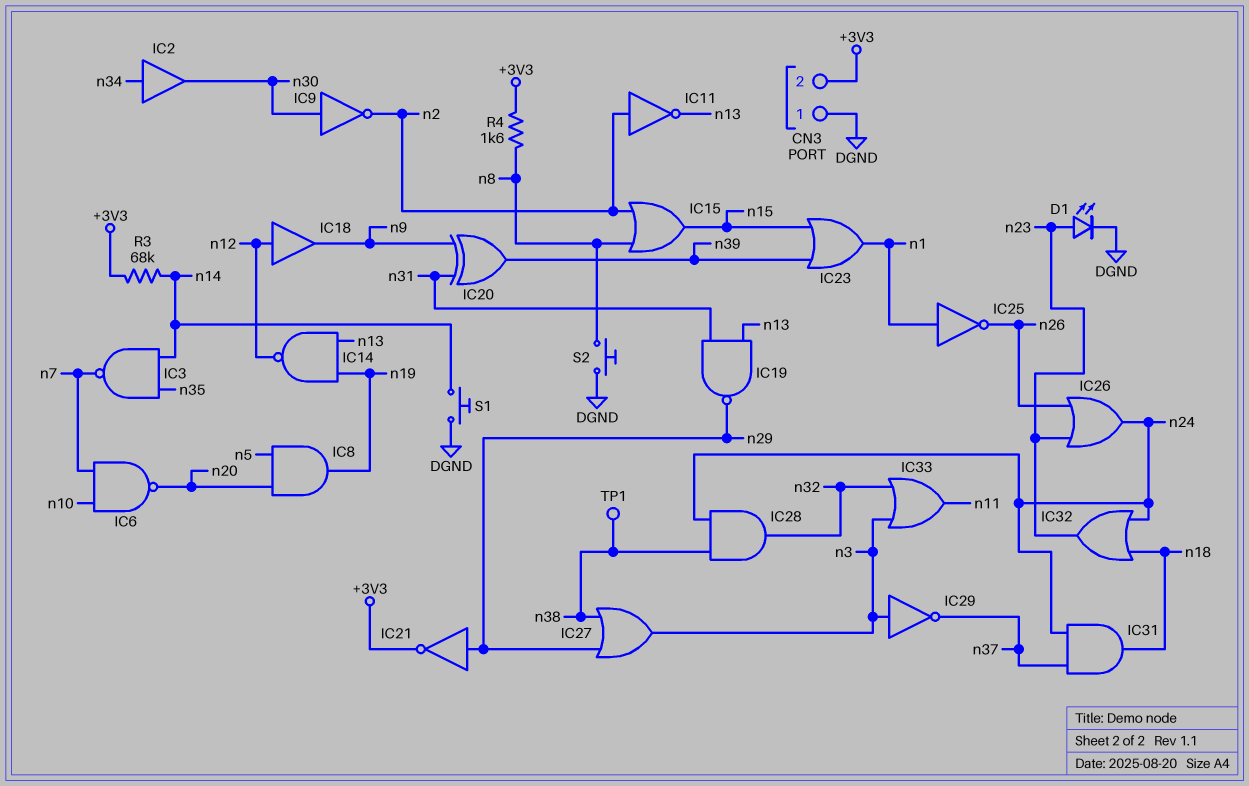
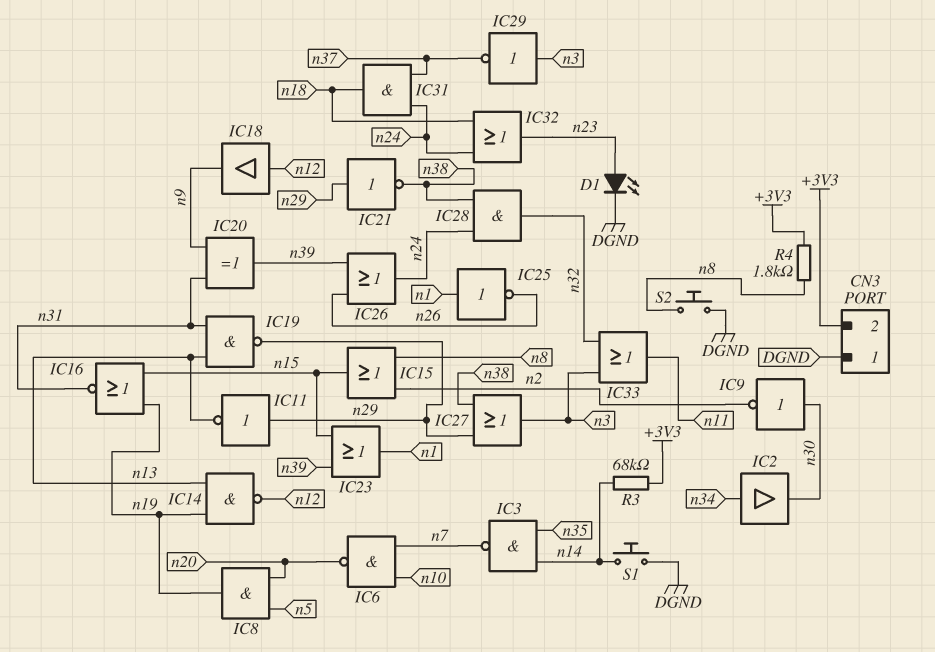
IC11: NOT (in n2, out n13) -> NOT (in n29, out n13)
IC16: none -> NOR (in n15, in n19, out n31)
IC21: NOT (in n29, out +3V3) -> NOT (in n29, out n38)
IC26: OR (in n23, in n26, out n24) -> OR (in n26, in n39, out n24)
R4: 1.6k (+3V3, n8) -> 1.8k (+3V3, n8)
TP1: test point (n38) -> none

